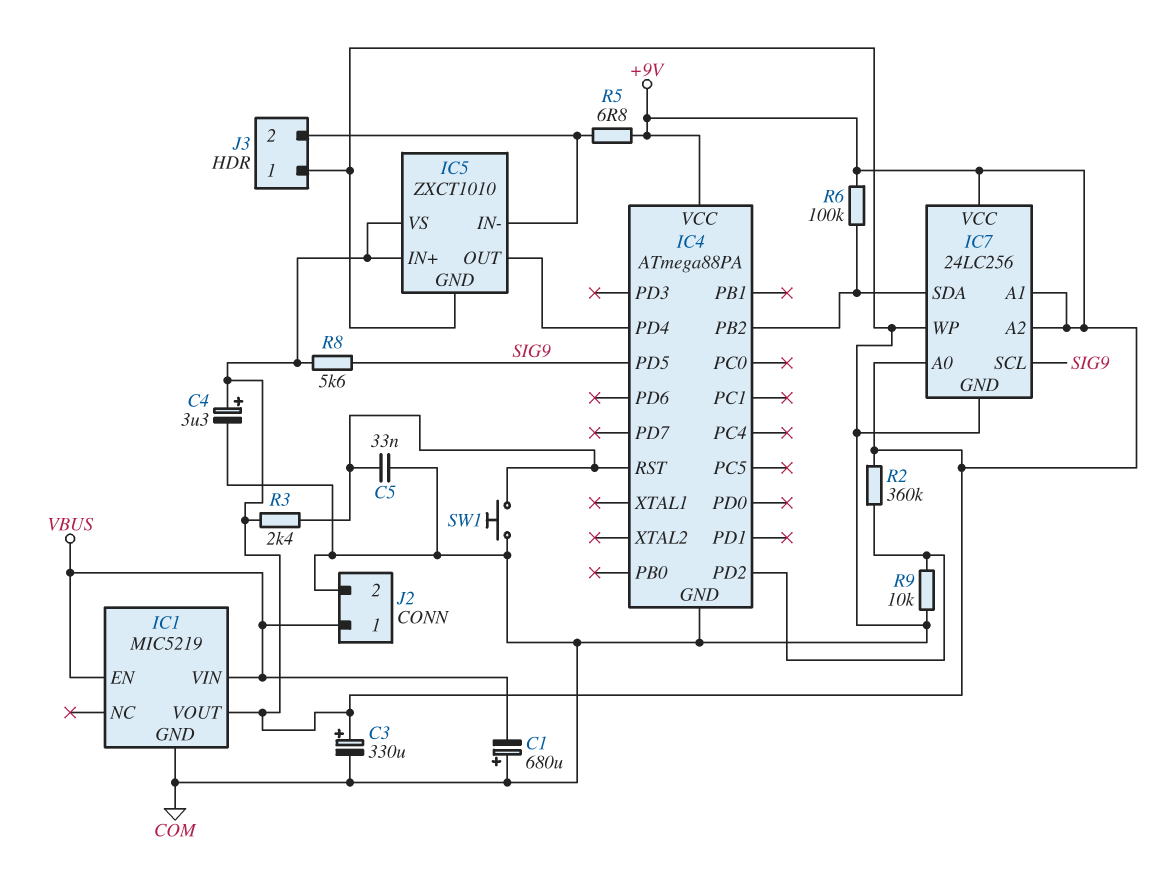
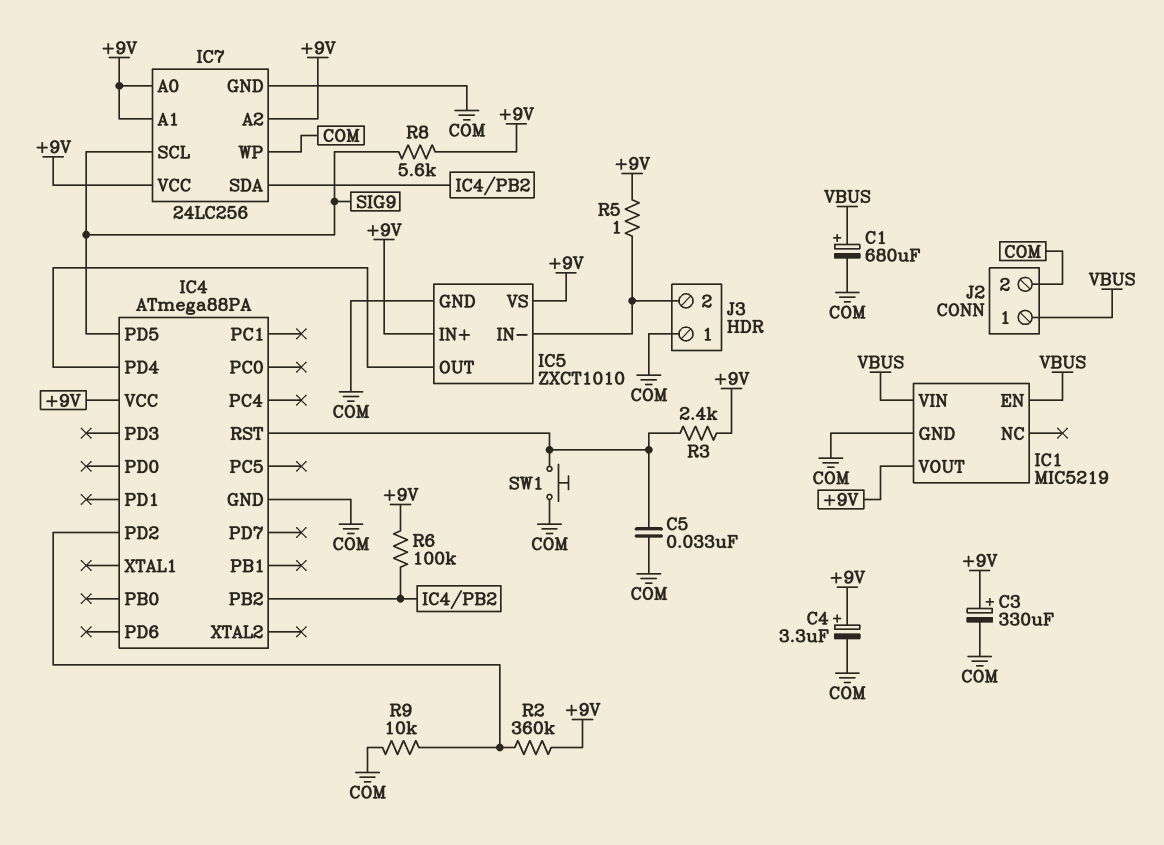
C1: 680uF (plus COM, minus VBUS) -> 680uF (plus VBUS, minus COM)
R5: 6.8 (+9V, IC5/IN-) -> 1 (+9V, IC5/IN-)

